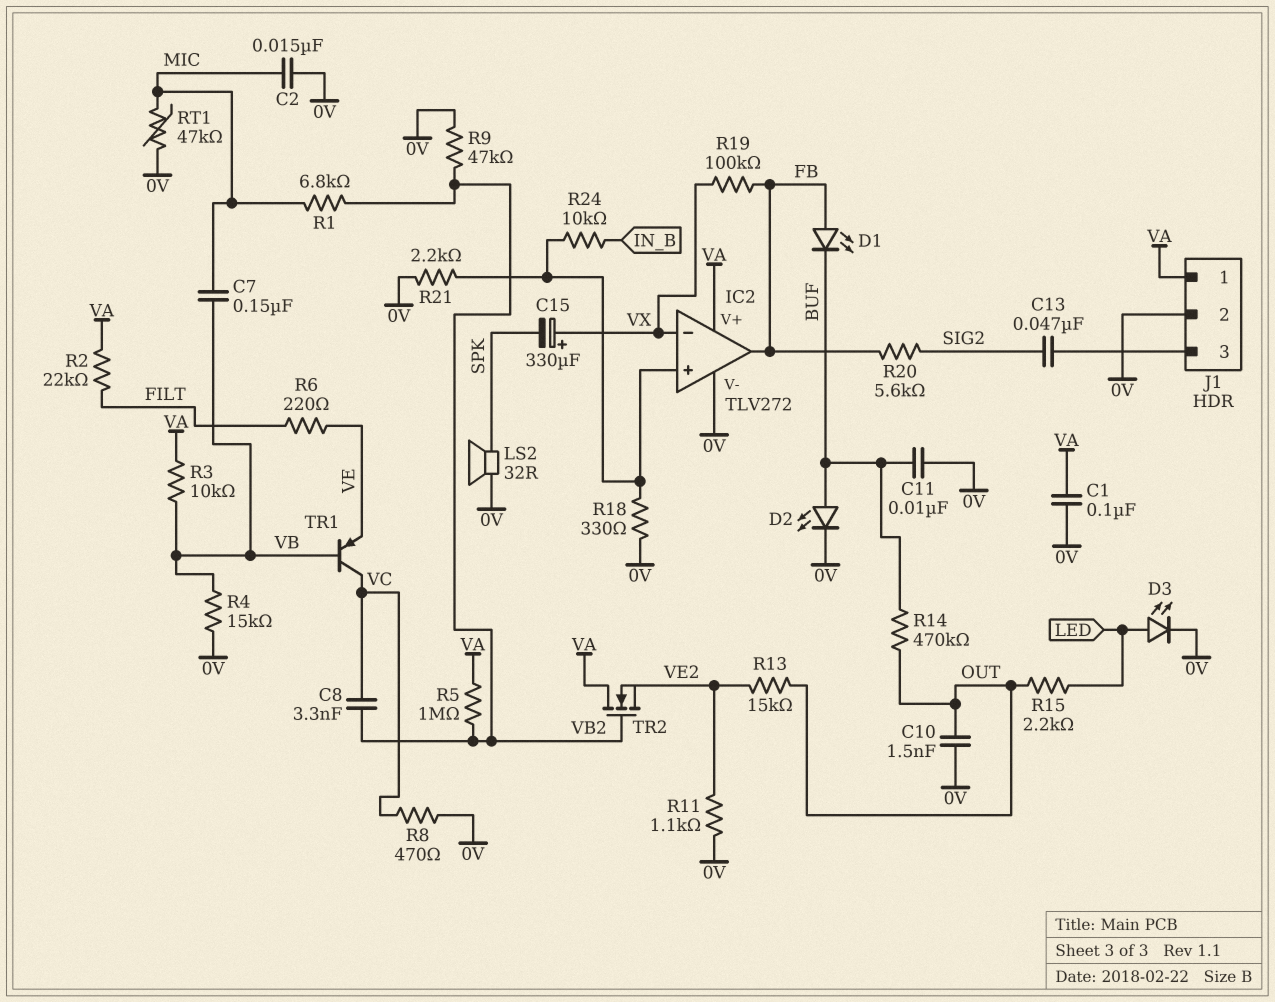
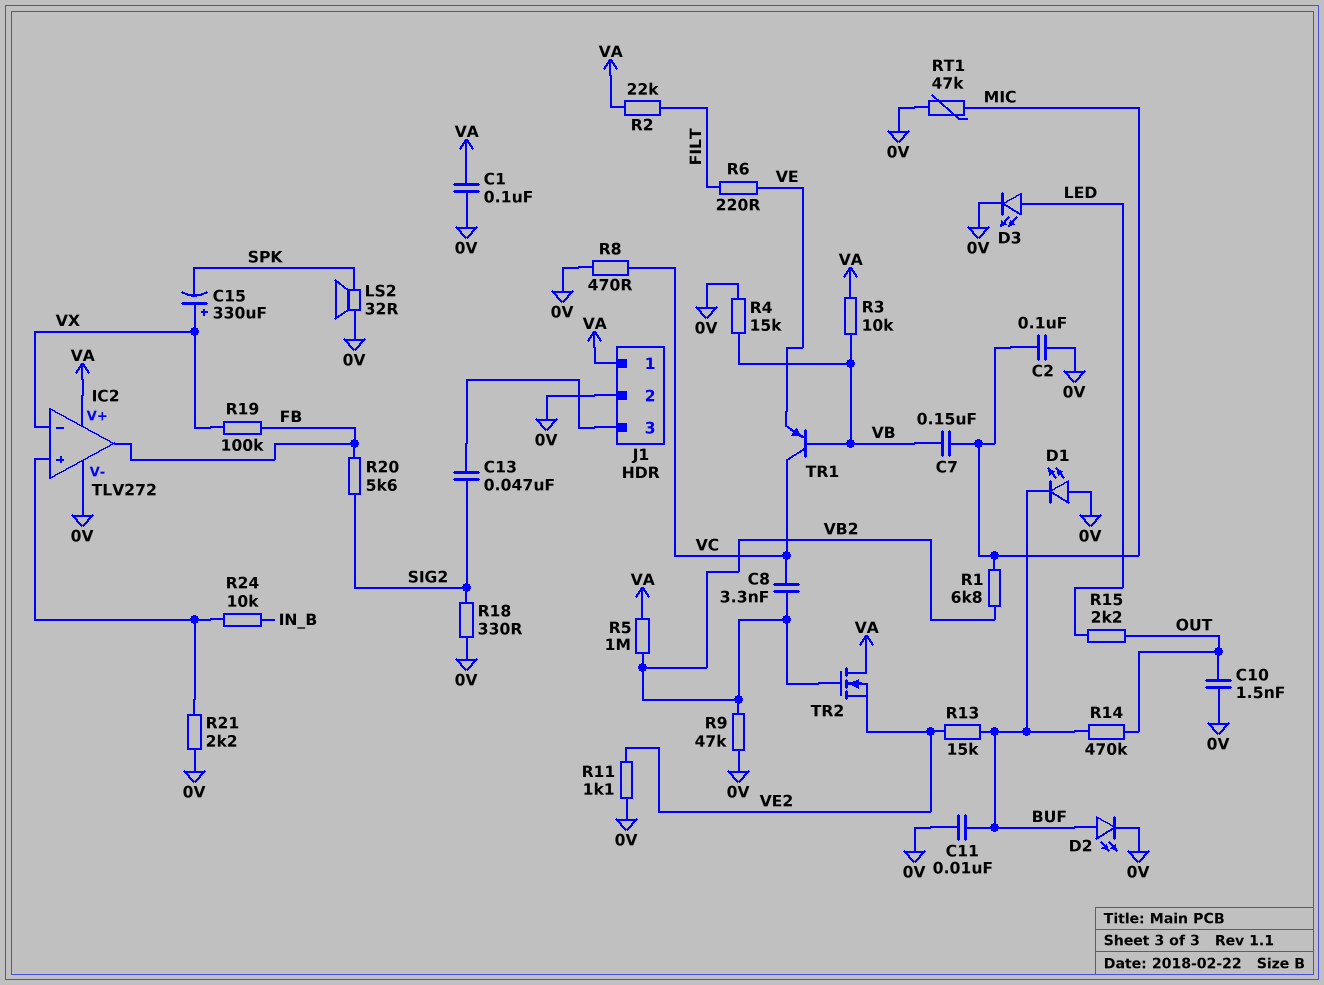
C2: 15nF (0V, MIC) -> 100nF (0V, MIC)
D1: LED (A FB, K BUF) -> LED (A 0V, K BUF)
R13: 15k (OUT, VE2) -> 15k (BUF, VE2)
R18: 330 (0V, IC2/in+) -> 330 (0V, SIG2)

